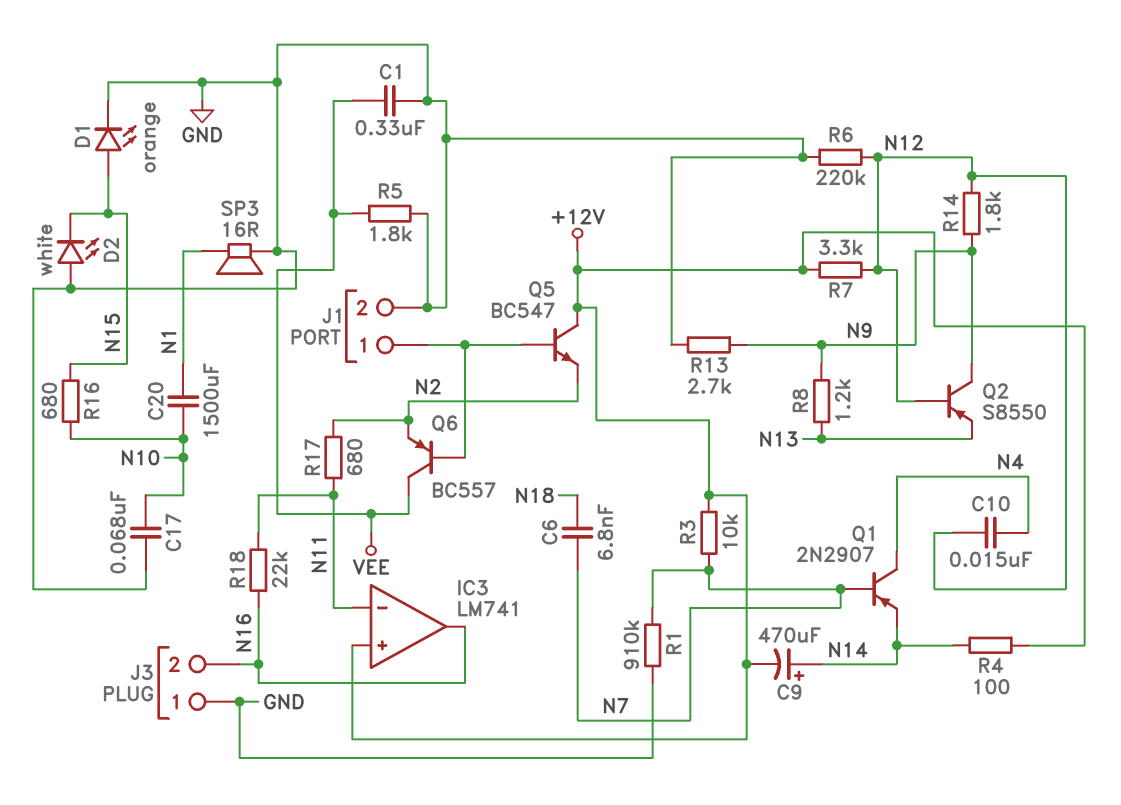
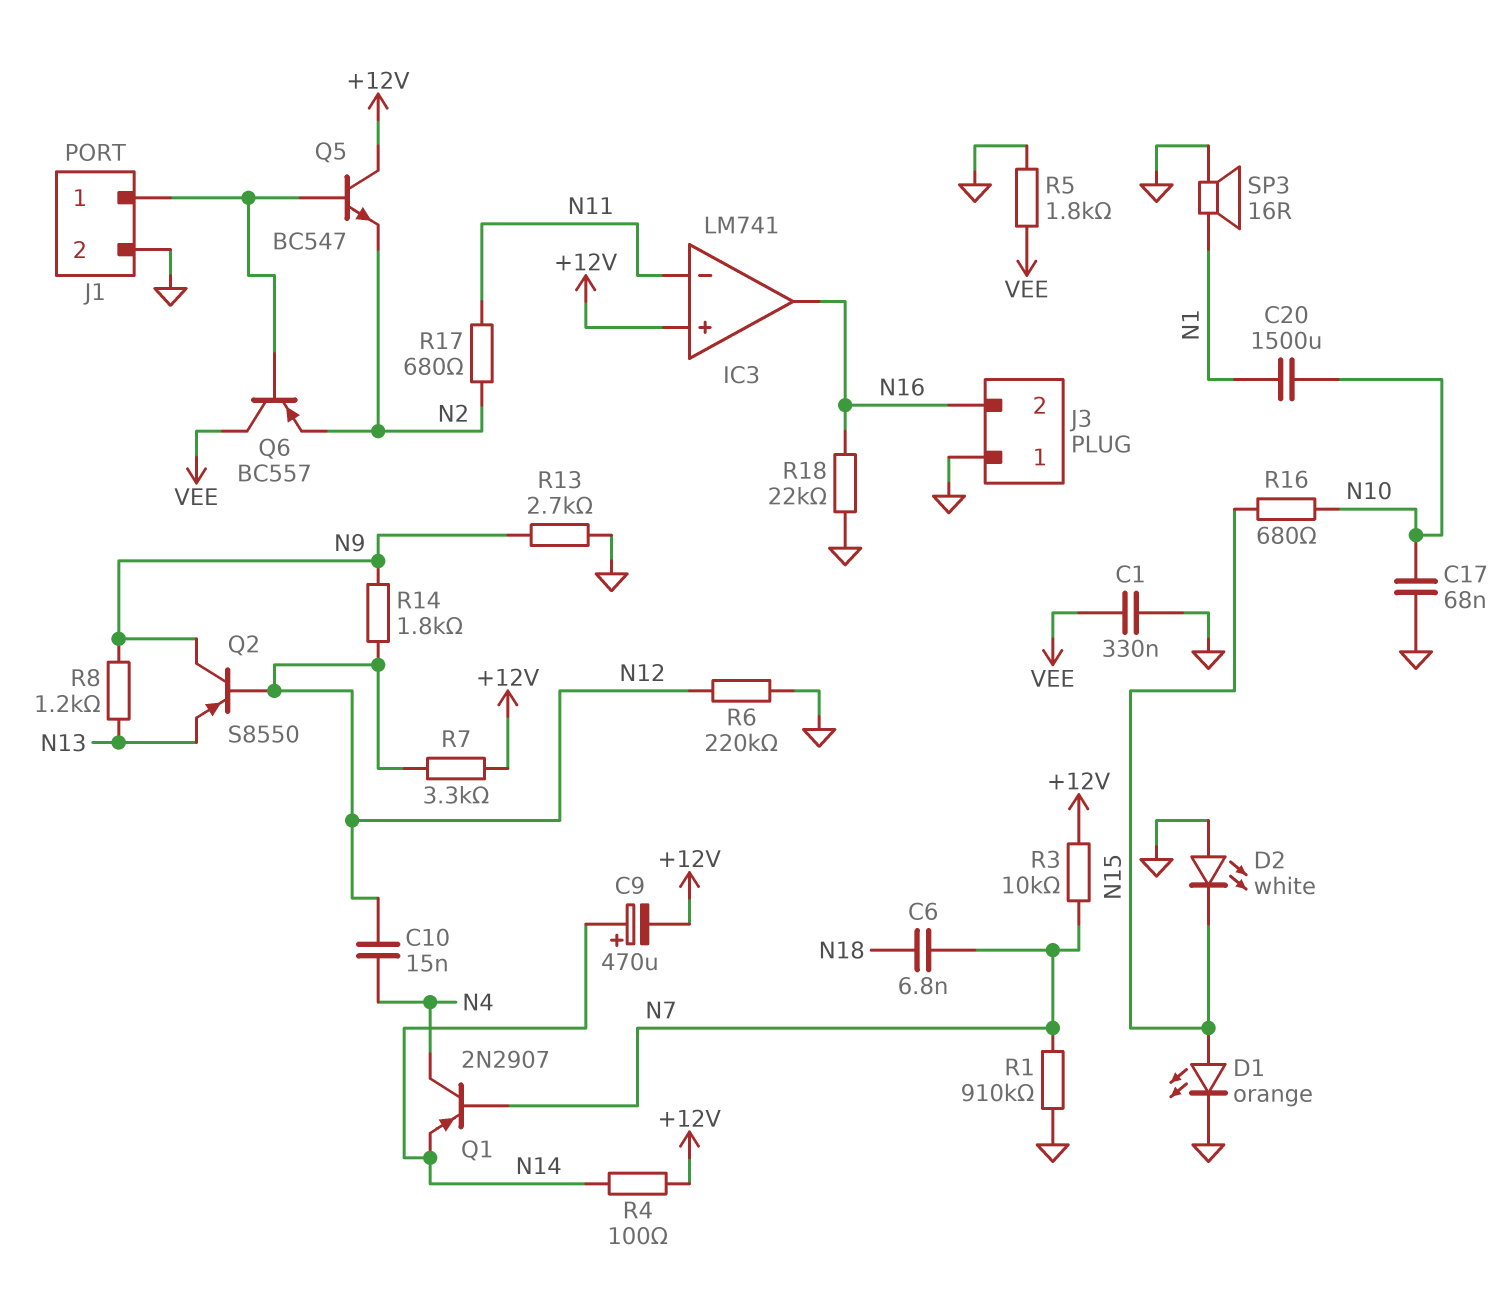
R18: 22k (N11, N16) -> 22k (GND, N16)

